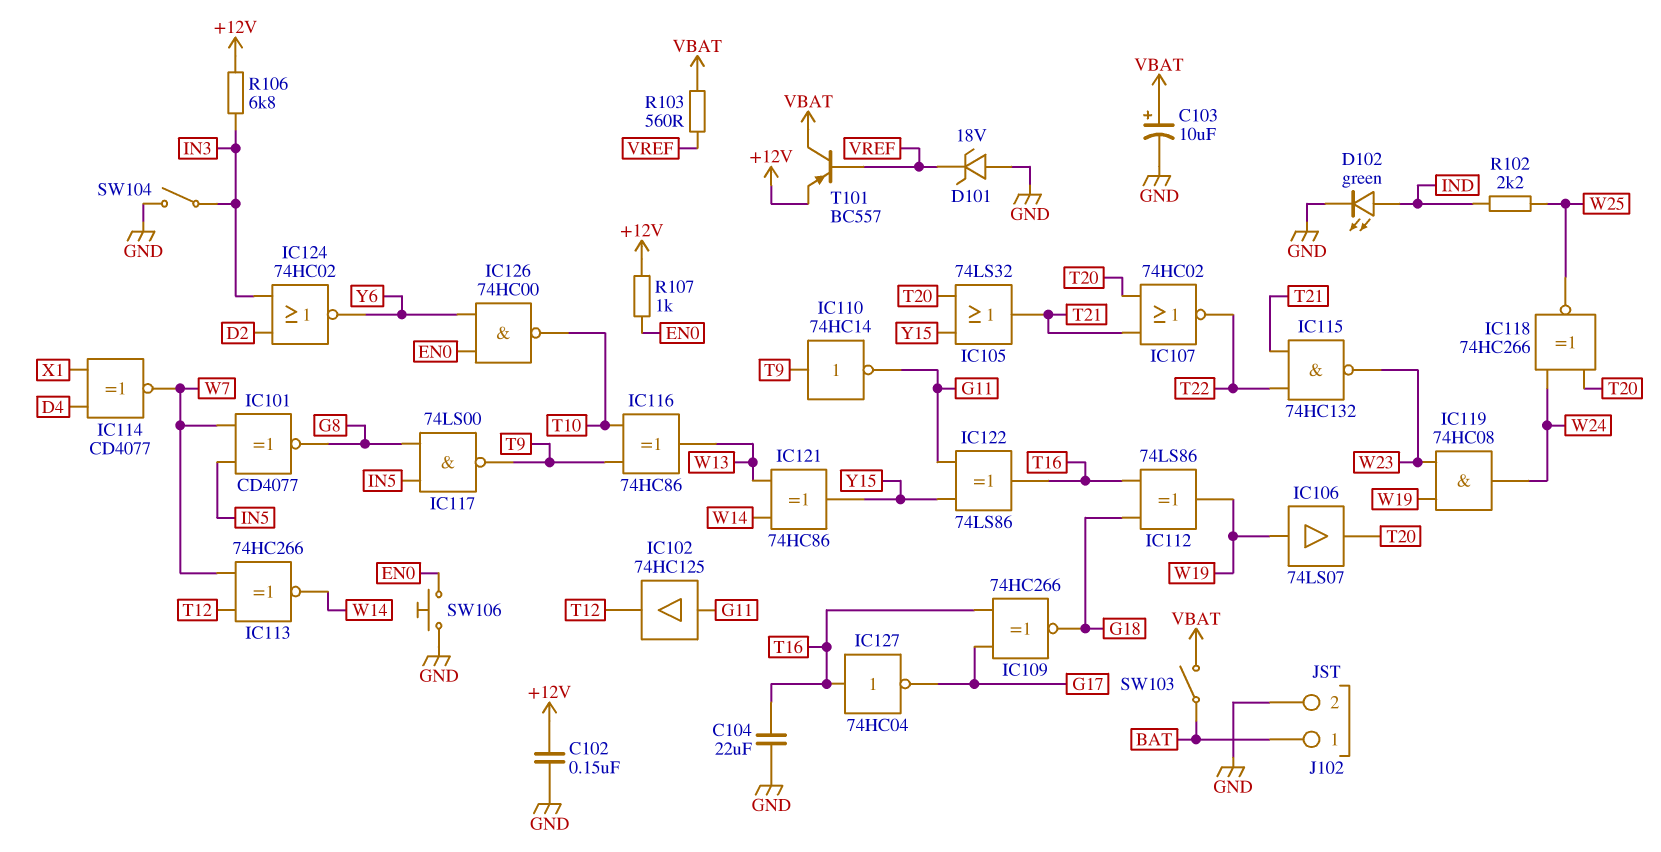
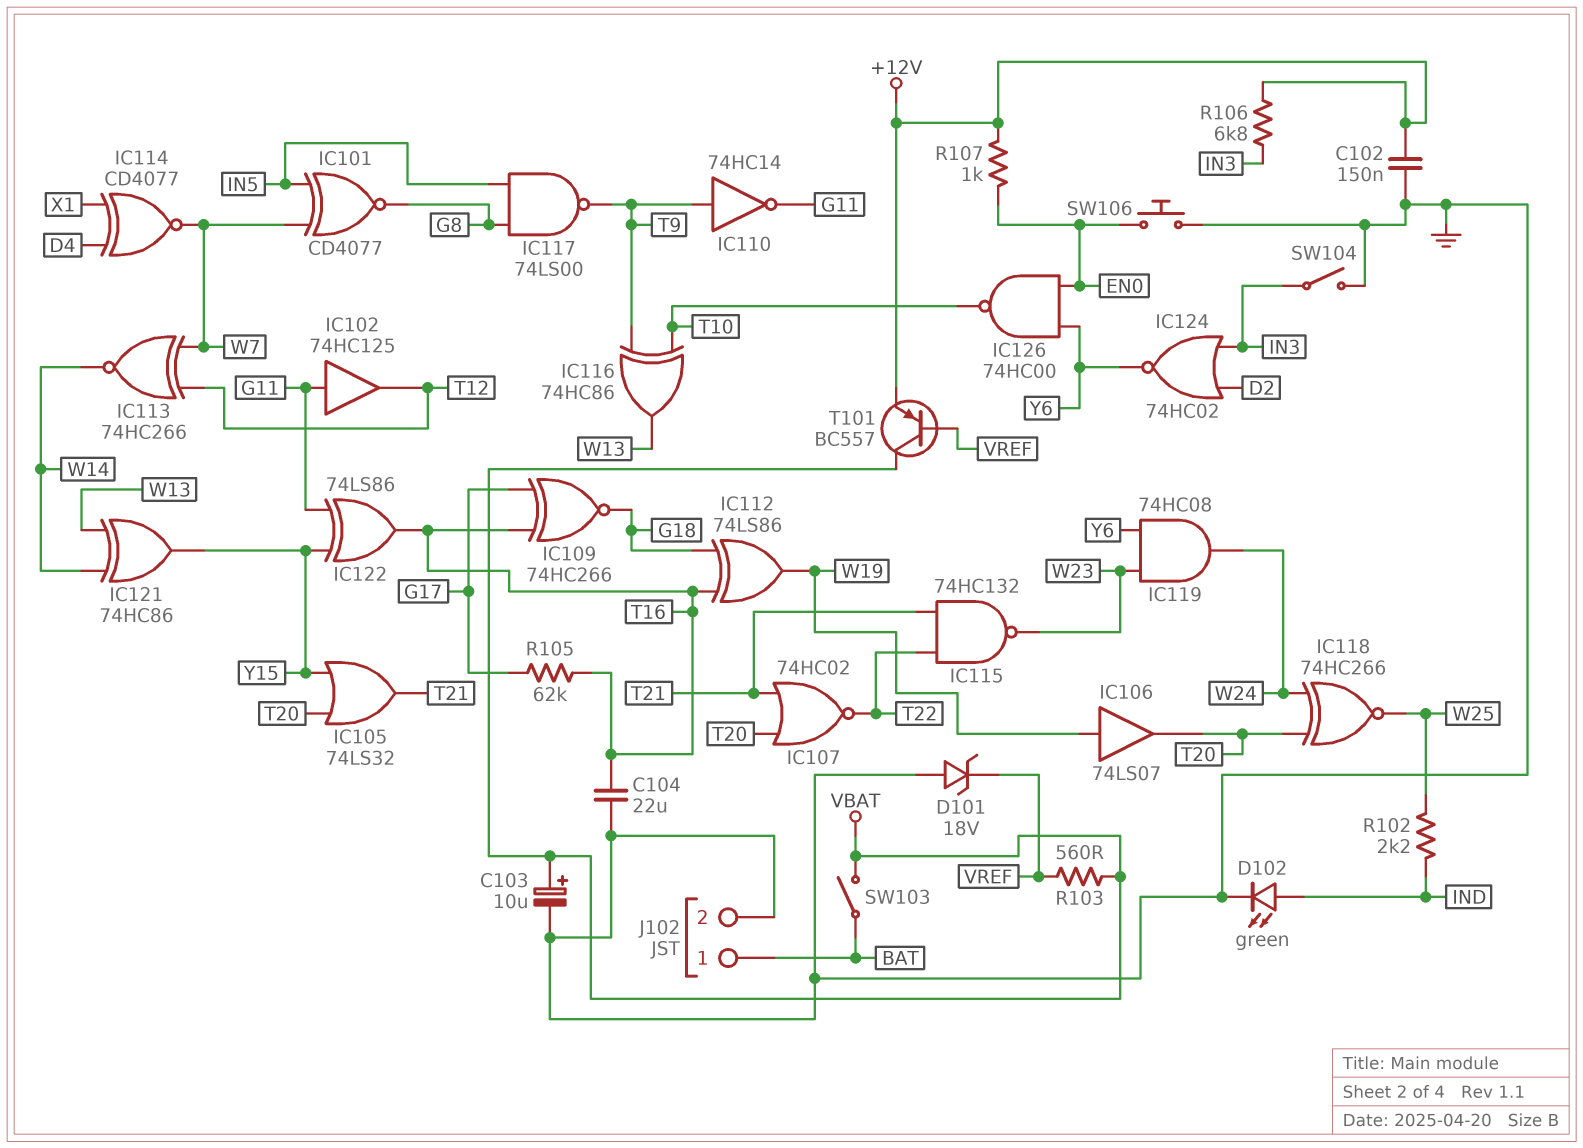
IC119: AND 74HC08 (in W19, in W23, out W24) -> AND 74HC08 (in W23, in Y6, out W24)
IC127: NOT 74HC04 (in T16, out G17) -> none
R105: none -> 62k (G17, T16)

